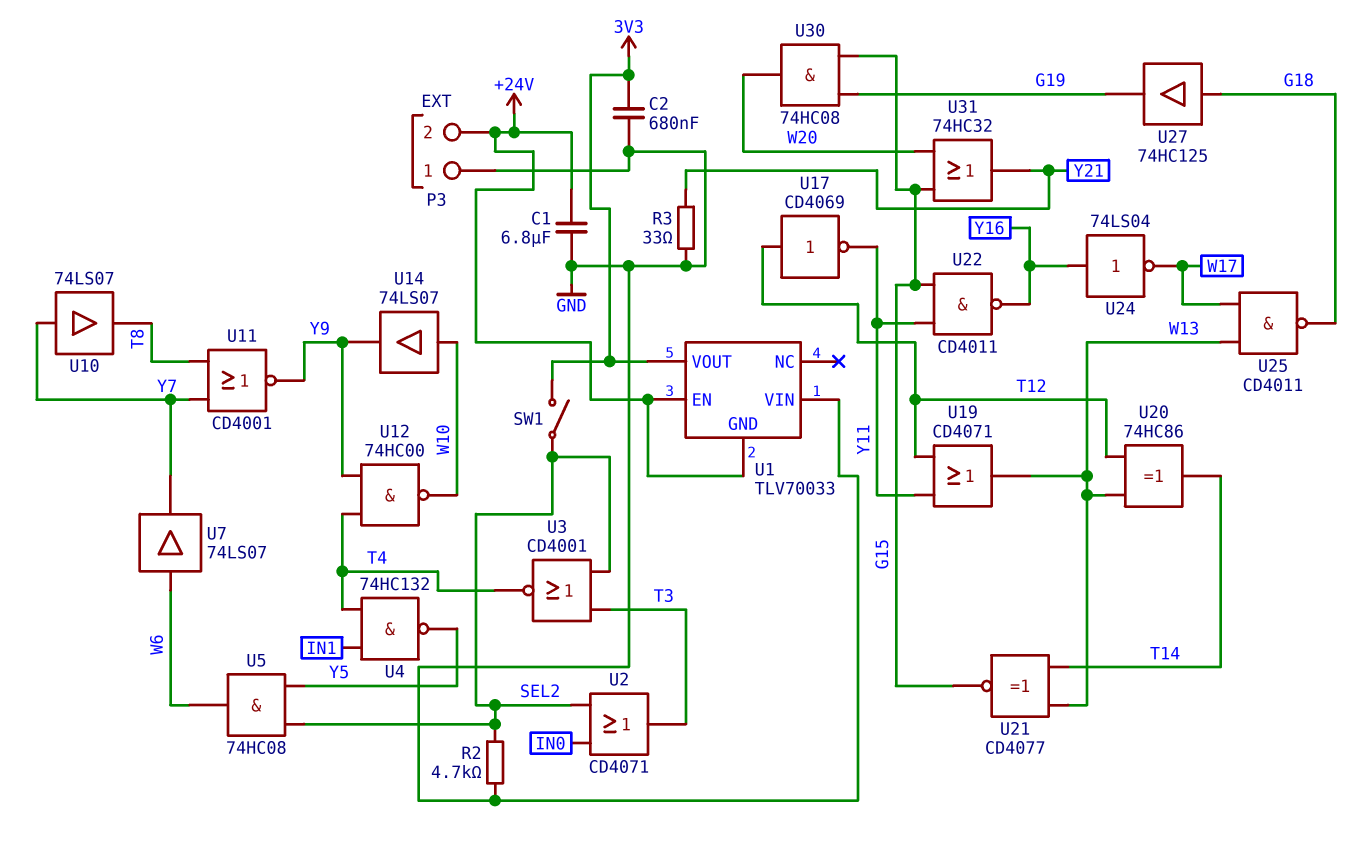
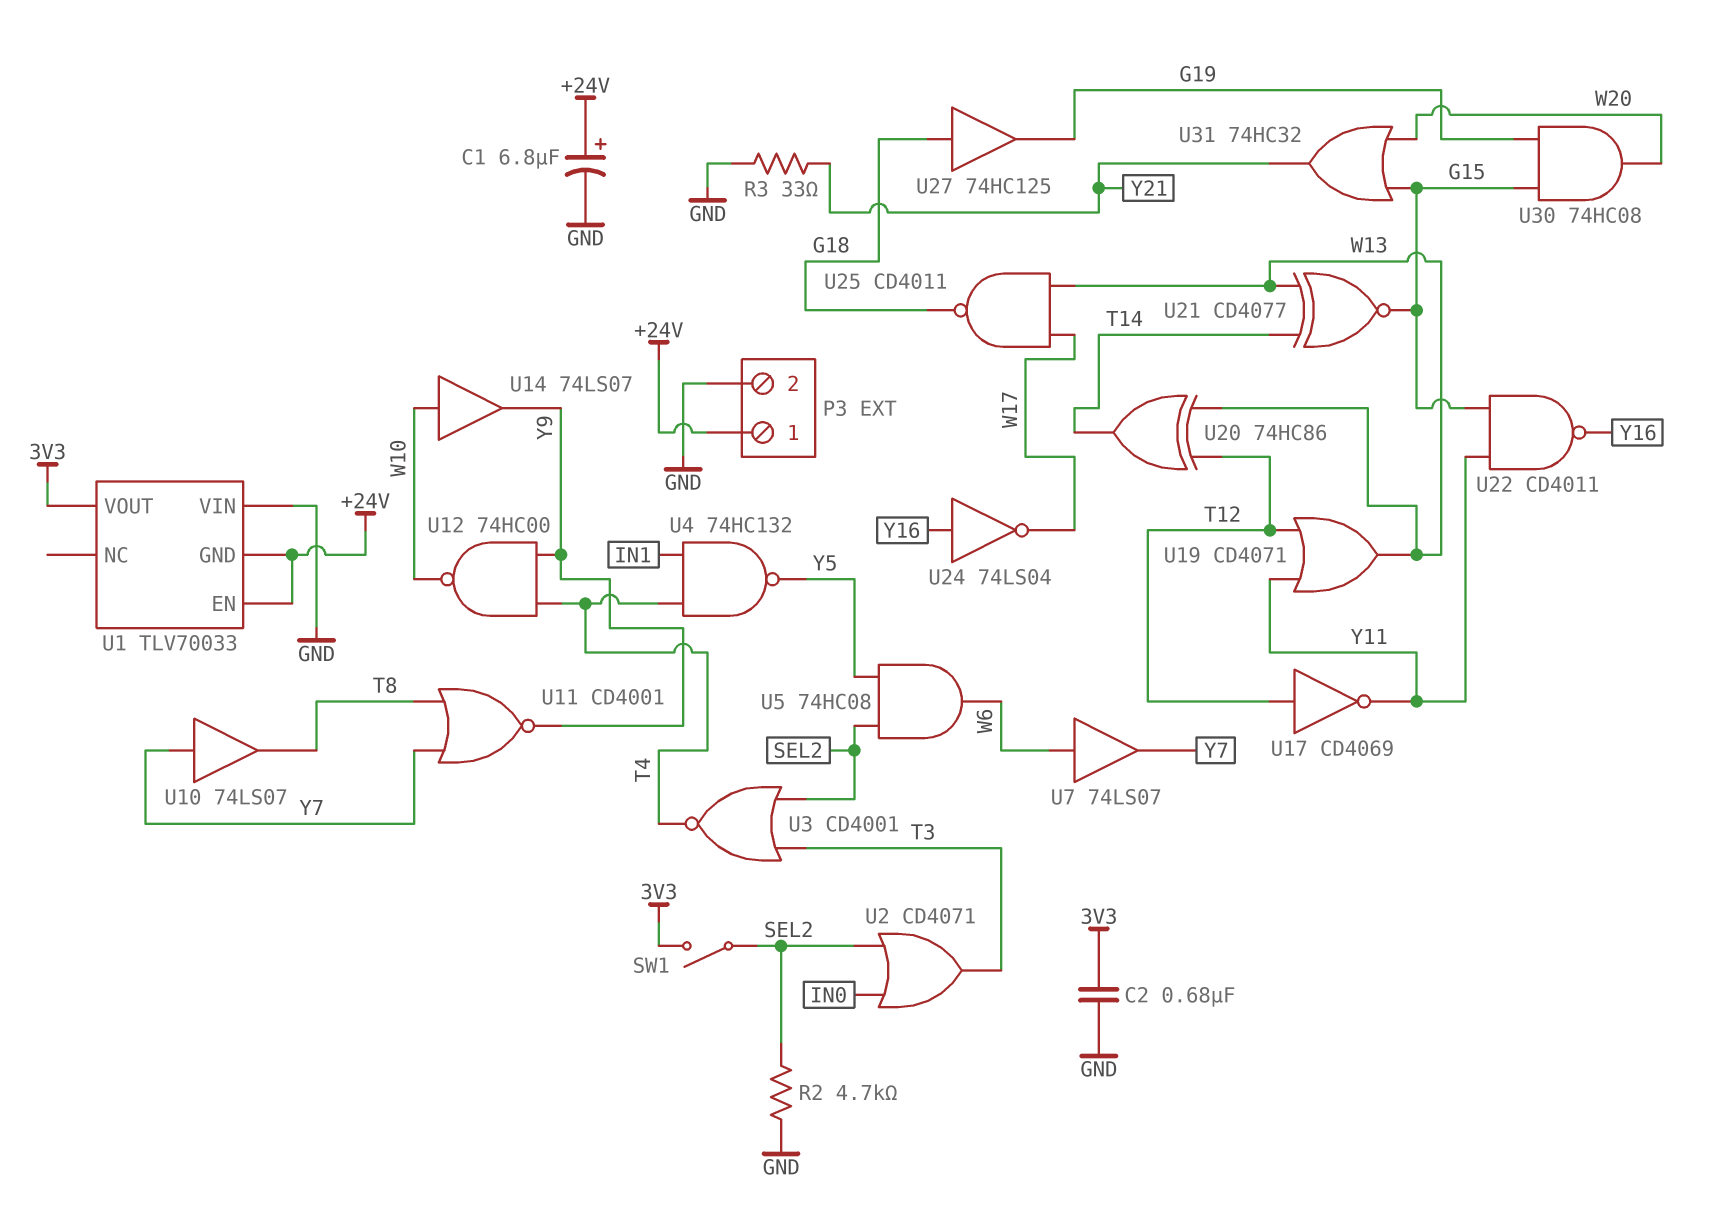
C1: 6.8uF (+24V, GND) -> 6.8uF (plus +24V, minus GND)
P3 pin 1: GND -> +24V
P3 pin 2: +24V -> GND

